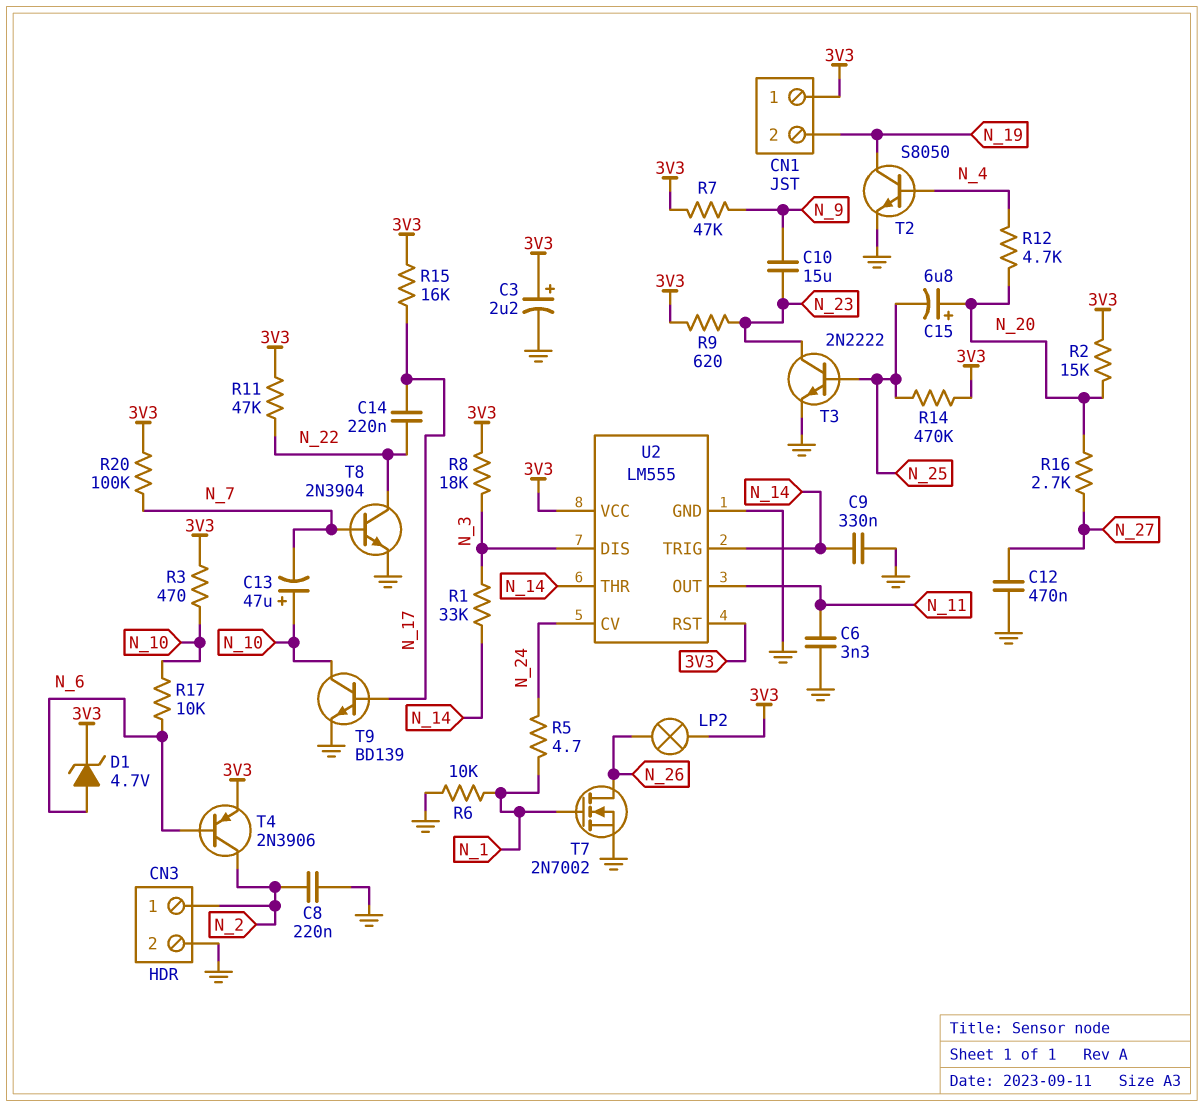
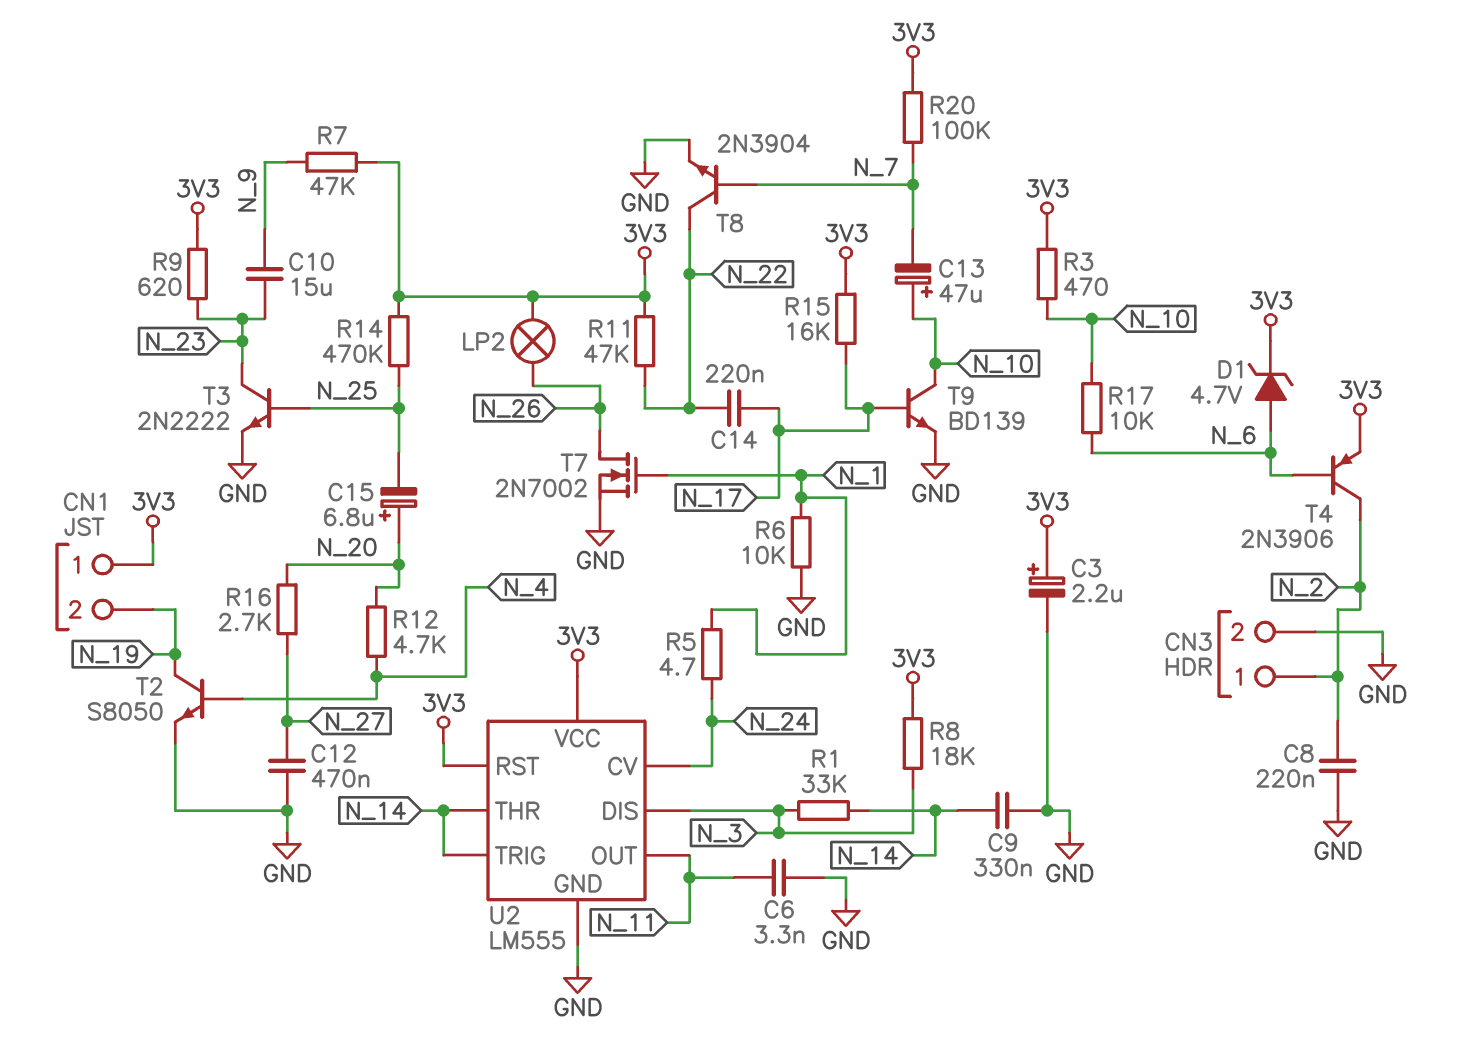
R2: 15k (3V3, N_20) -> none

